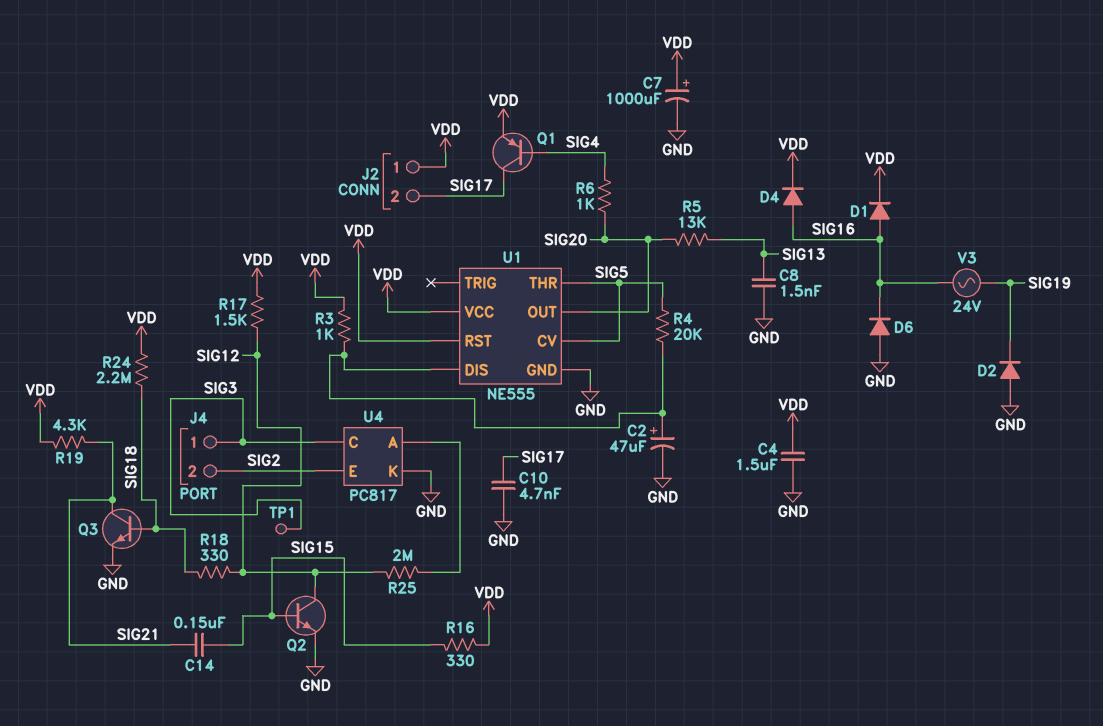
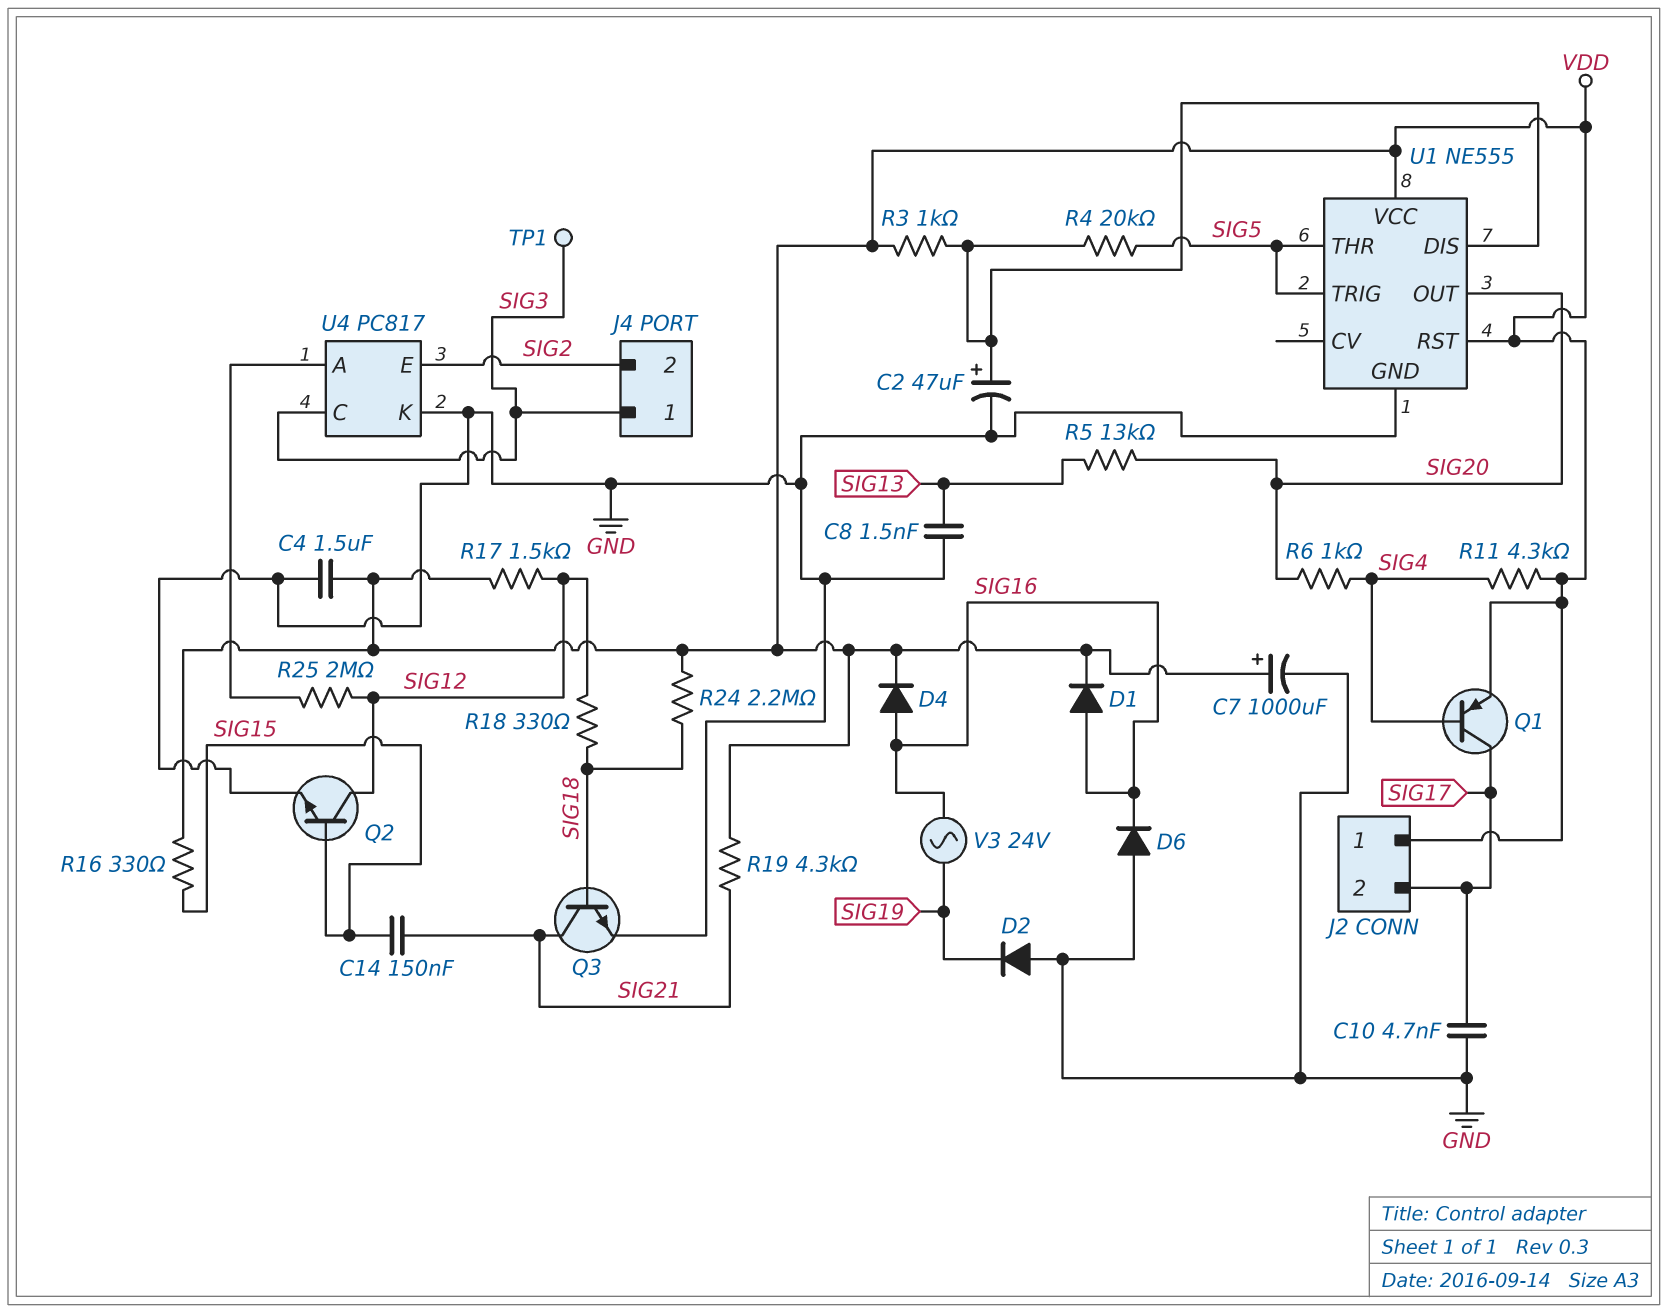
R11: none -> 4.3k (SIG4, VDD)
U1 pin CV: SIG5 -> none
U1 pin TRIG: none -> SIG5

